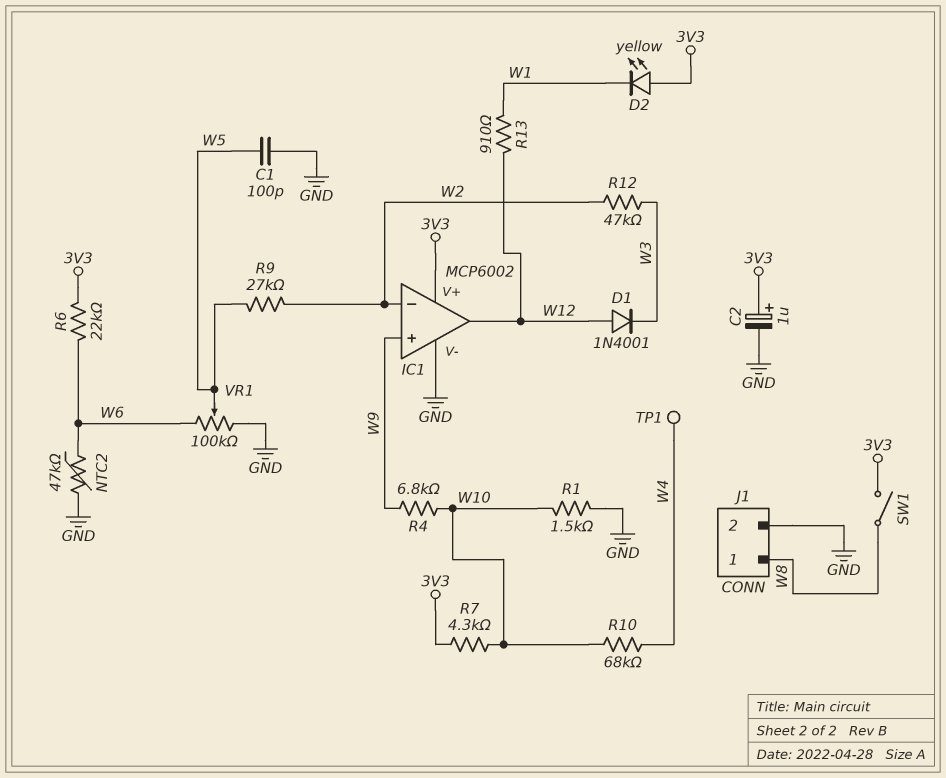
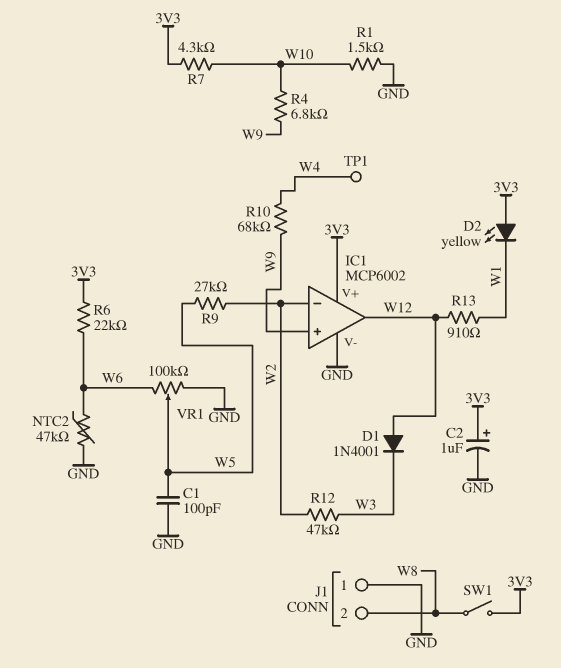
J1 pin 1: W8 -> GND
J1 pin 2: GND -> W8
R10: 68k (W4, W10) -> 68k (W4, W9)

